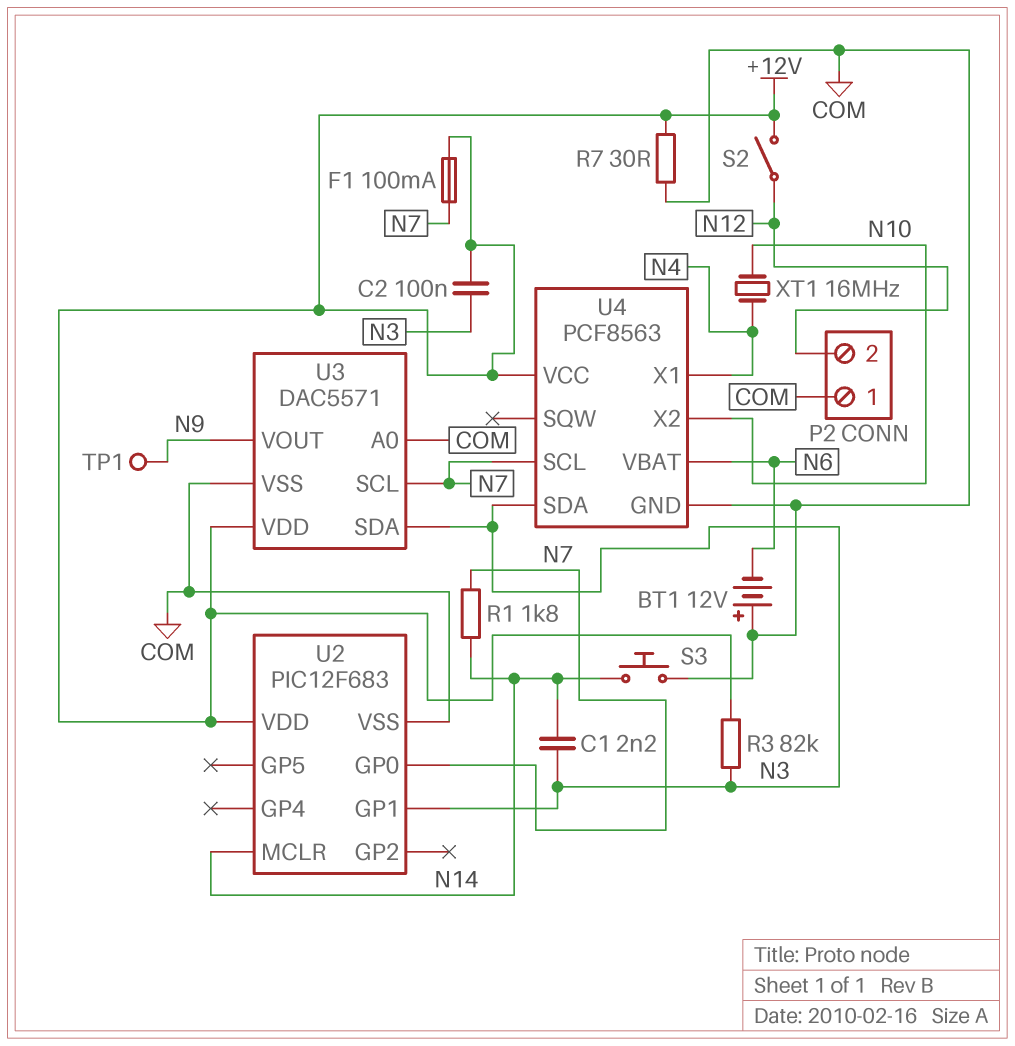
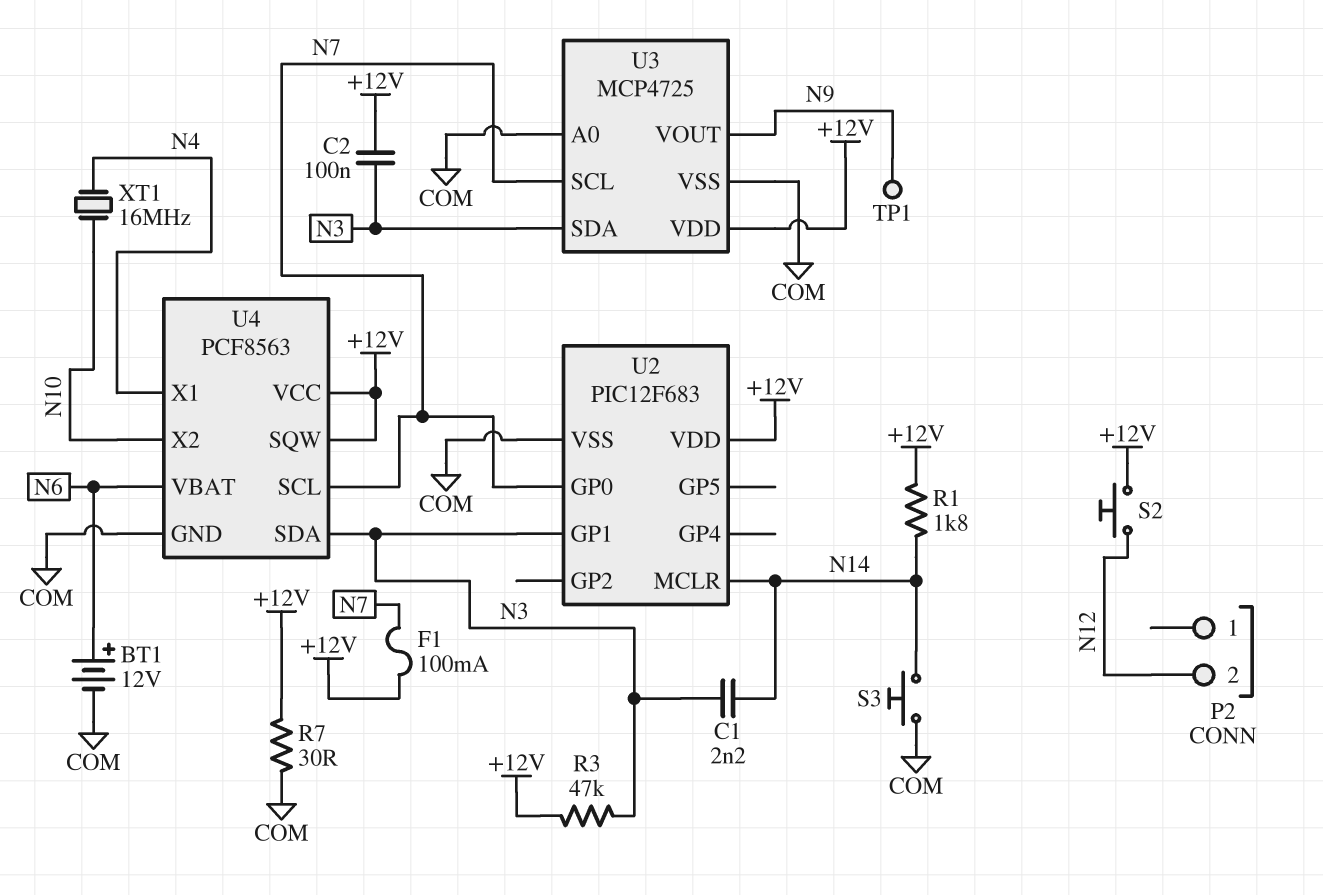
BT1: 12V (plus COM, minus N6) -> 12V (plus N6, minus COM)
P2 pin 1: COM -> none
R1: 1.8k (N7, N14) -> 1.8k (+12V, N14)
R3: 82k (+12V, N3) -> 47k (+12V, N3)
S2: switch (+12V, N12) -> button (+12V, N12)
U3: DAC5571 -> MCP4725
U4 pin SQW: none -> +12V

